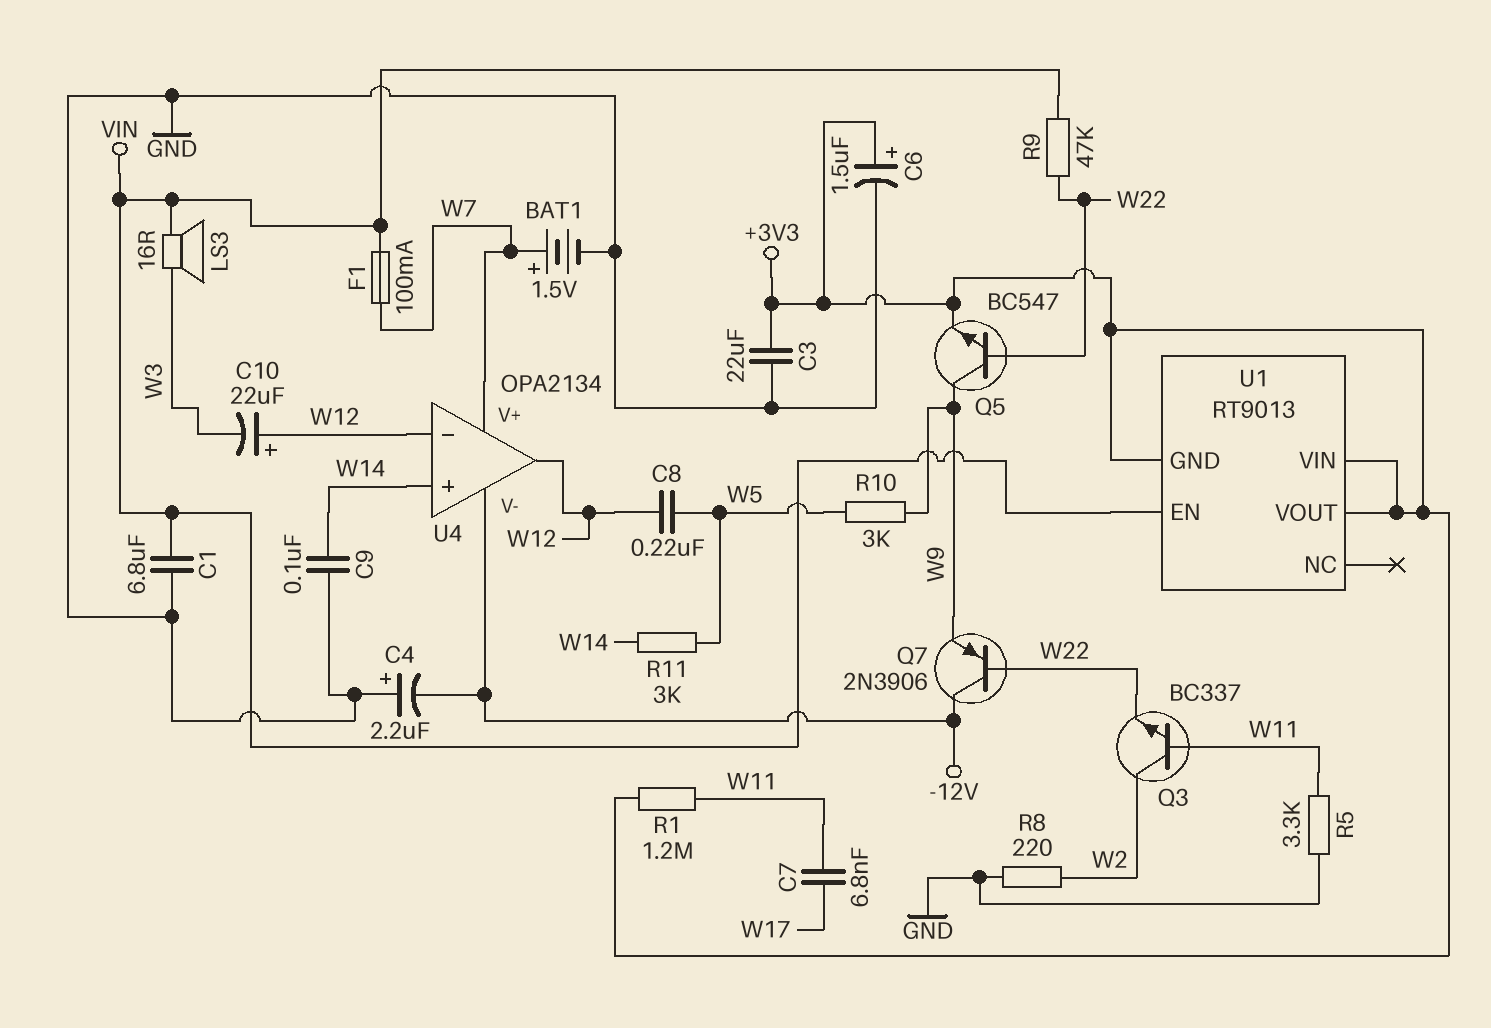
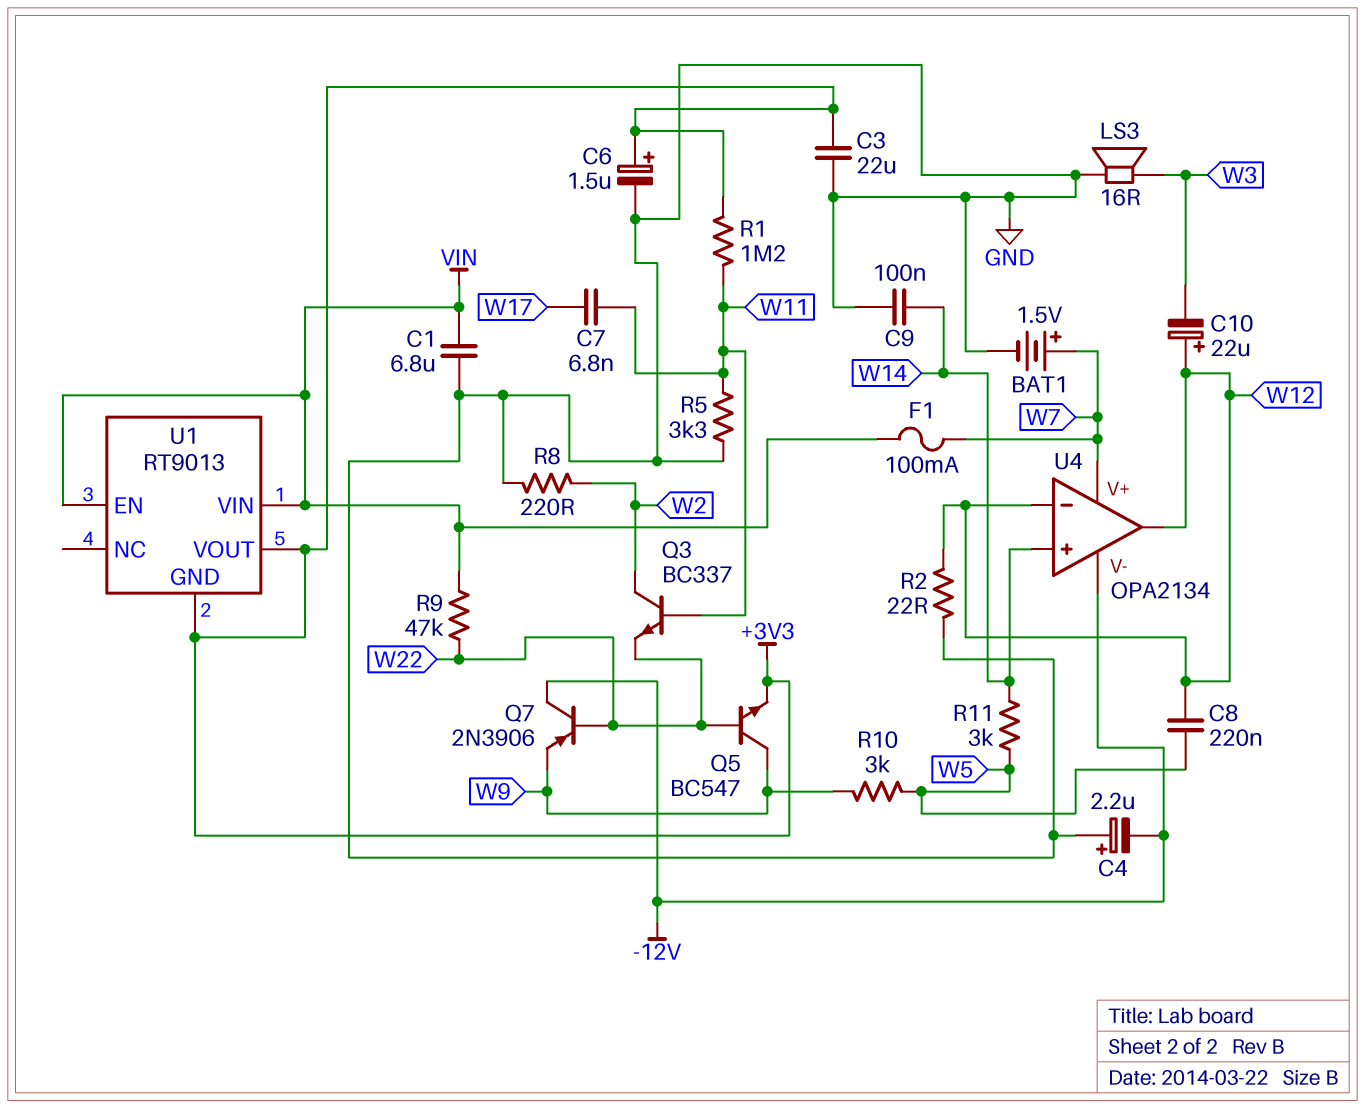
LS3: speaker 16R (VIN, W3) -> speaker 16R (GND, W3)
R2: none -> 22 (GND, W12)
U1 pin VIN: +3V3 -> VIN

